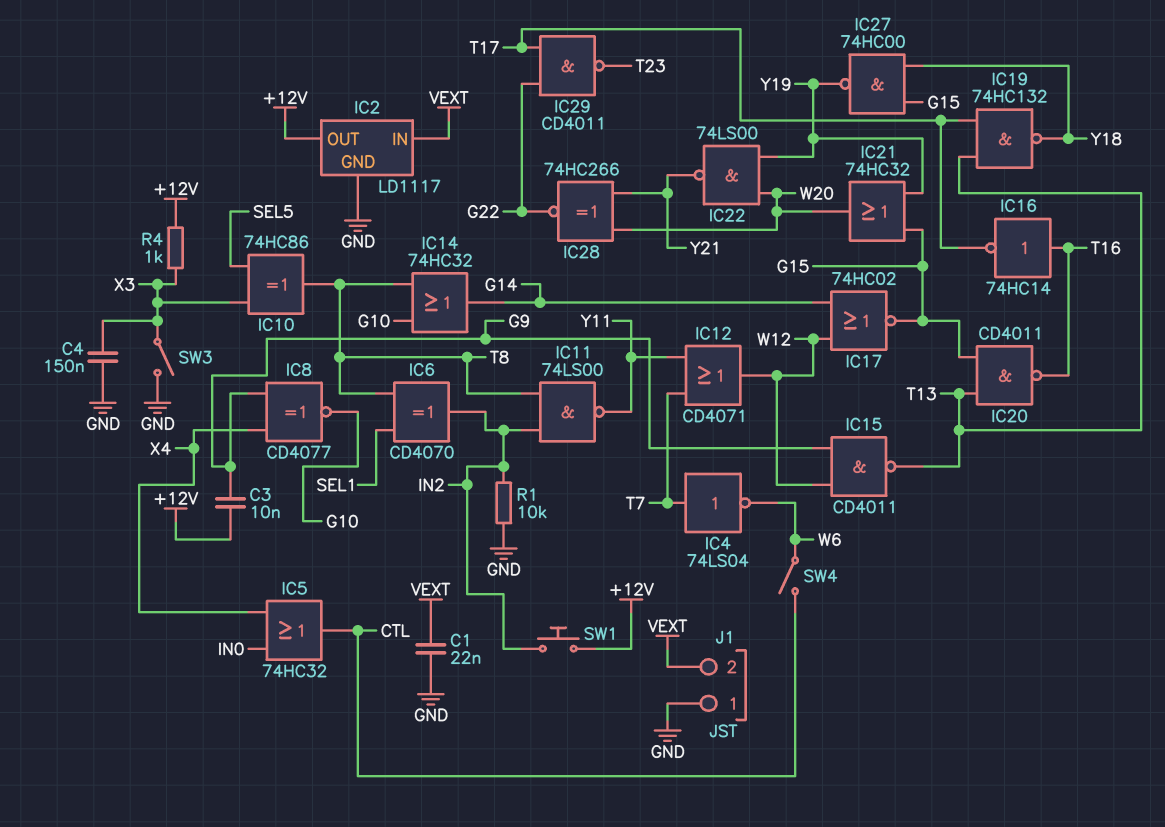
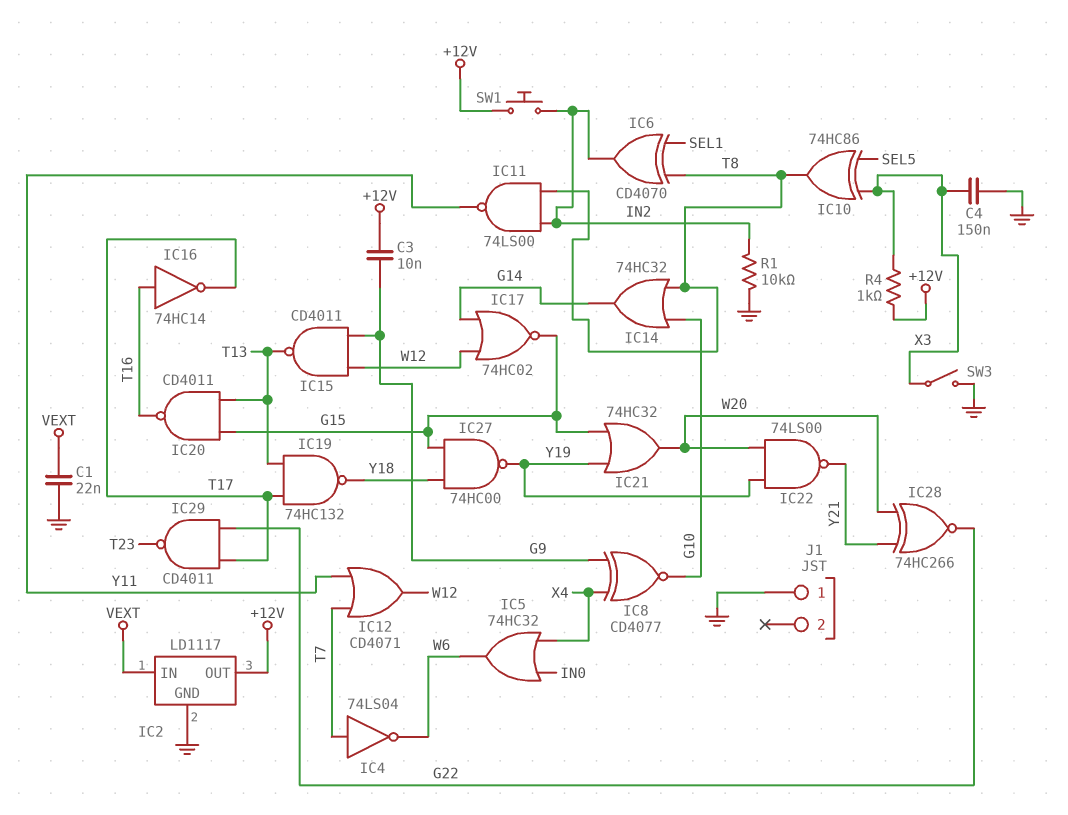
IC5: OR 74HC32 (in IN0, in X4, out CTL) -> OR 74HC32 (in IN0, in X4, out W6)
J1 pin 2: VEXT -> none
SW4: switch (CTL, W6) -> none

